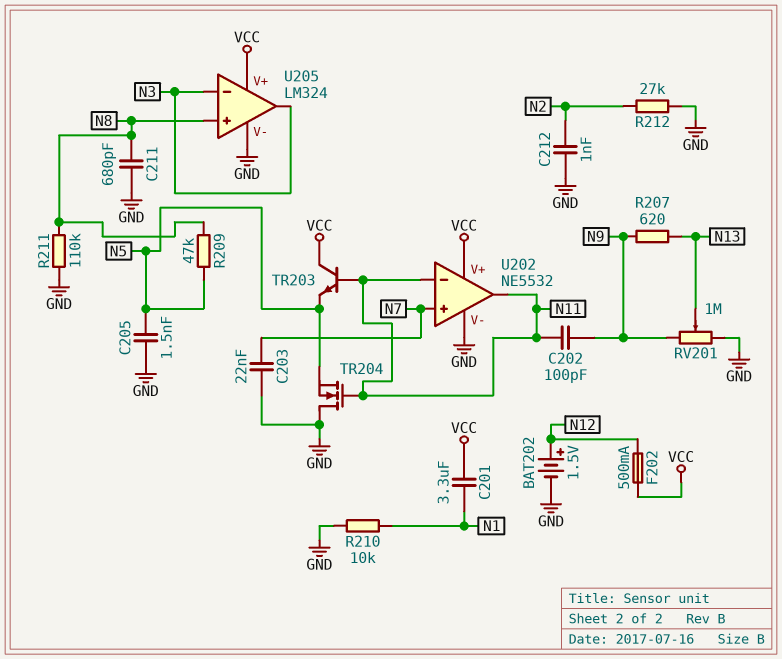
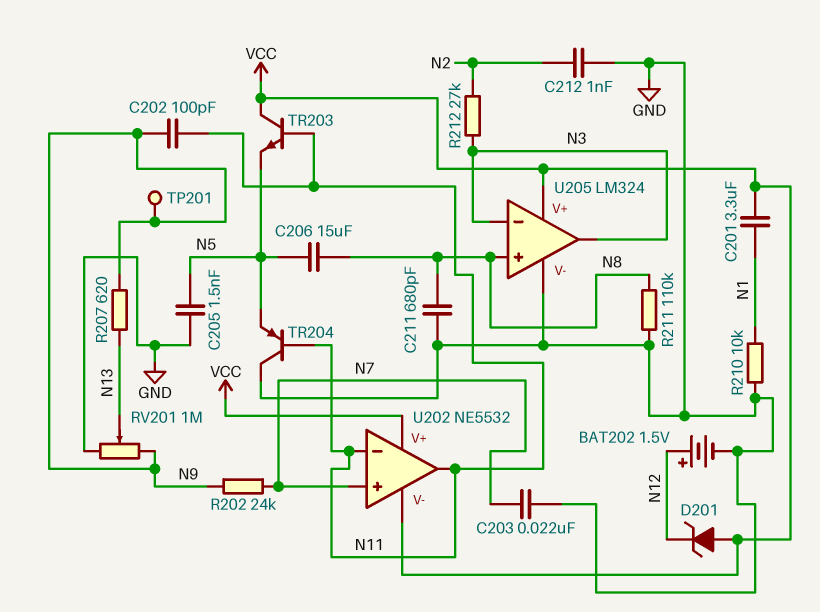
C206: none -> 15uF (N5, N8)
D201: none -> zener (A VCC, K N12)
F202: 500mA (N12, VCC) -> none
R202: none -> 24k (N7, N9)
R209: 47k (N5, N8) -> none
R212: 27k (GND, N2) -> 27k (N2, N3)
TP201: none -> test point (N9)
TR204: NMOS (G N11, D GND, S N5) -> PNP (B N11, C GND, E N5)
U202 pin V-: GND -> VCC

